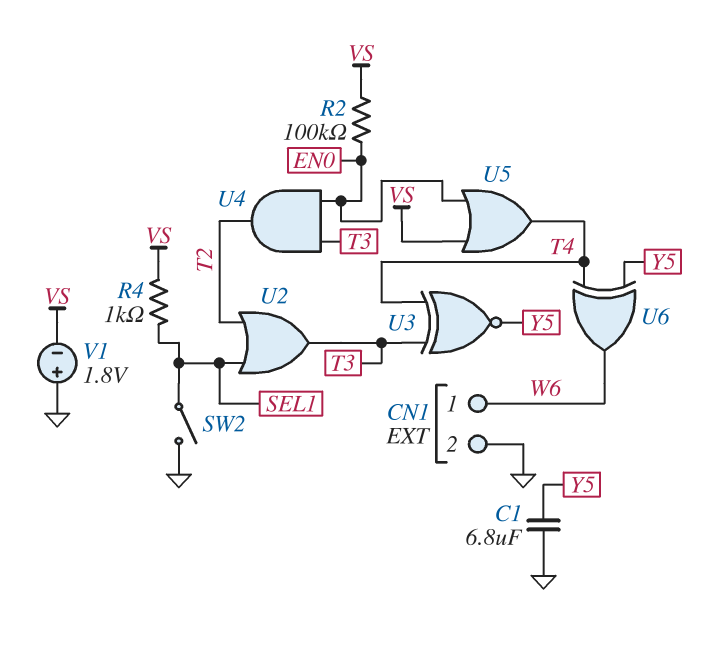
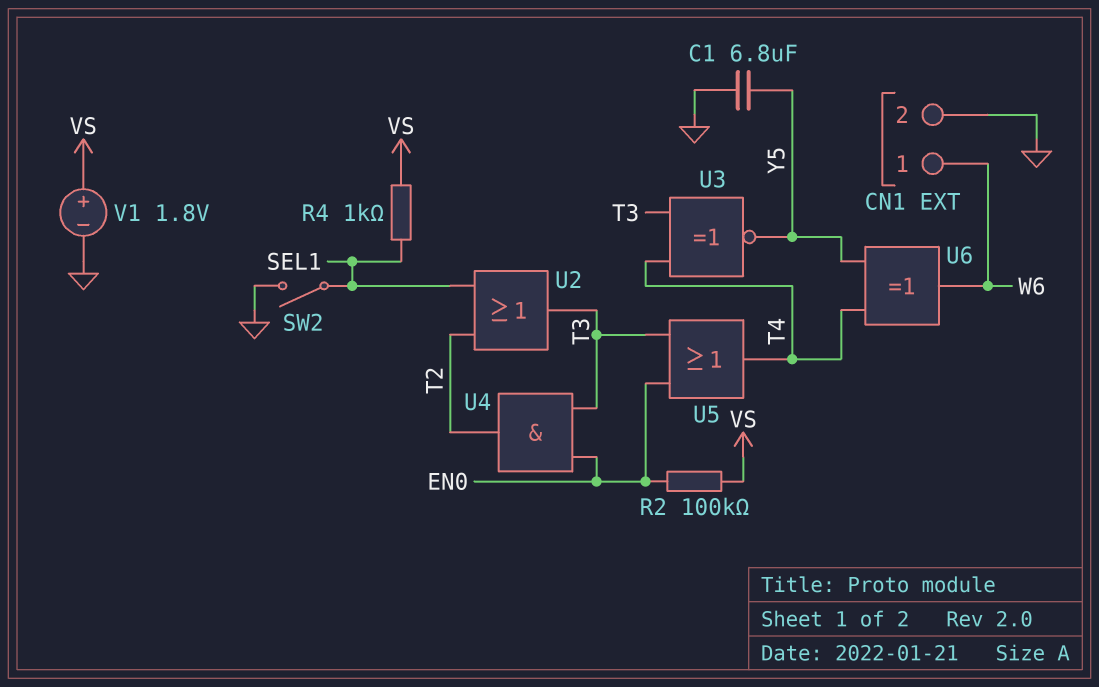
U5: OR (in EN0, in VS, out T4) -> OR (in EN0, in T3, out T4)
V1: 1.8V (plus GND, minus VS) -> 1.8V (plus VS, minus GND)

